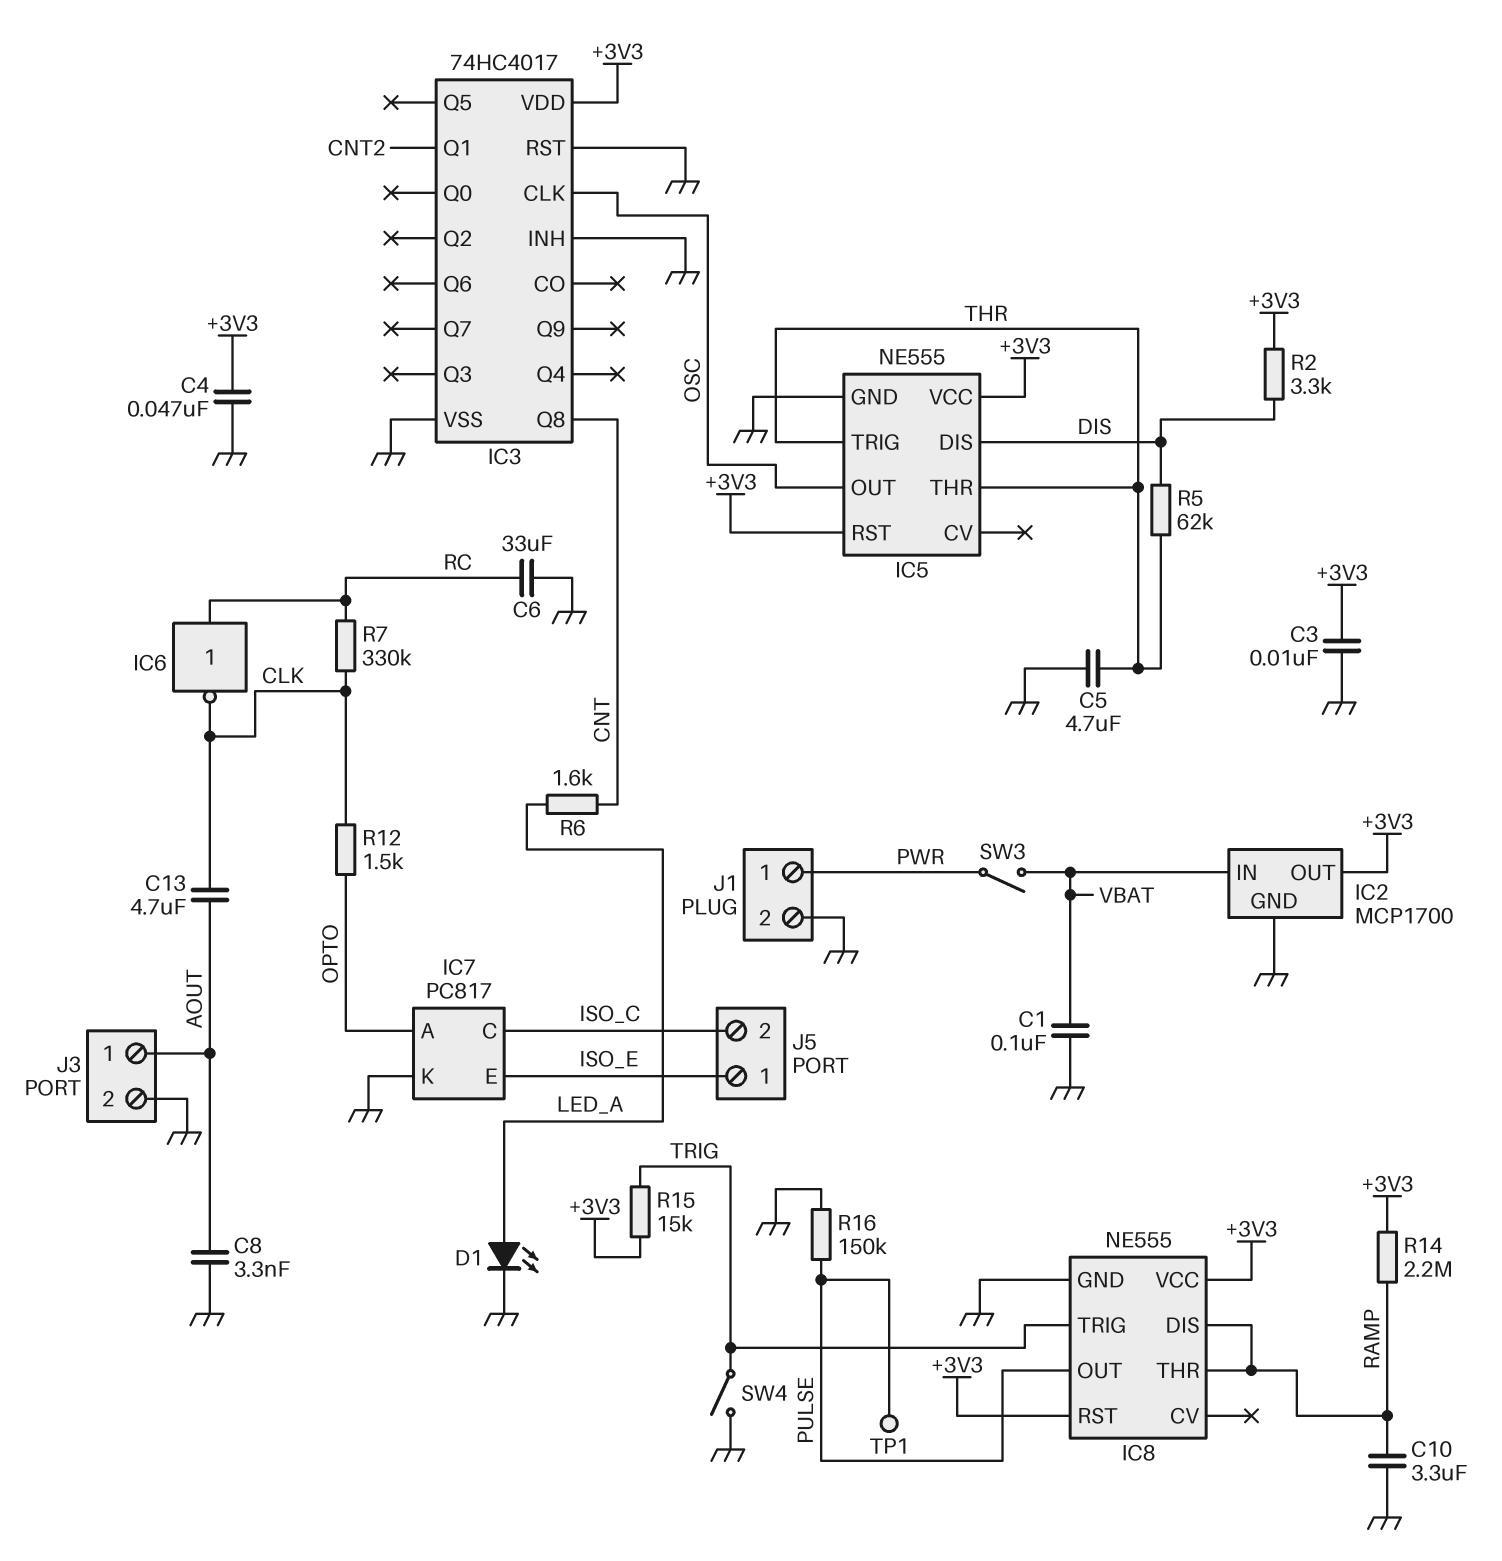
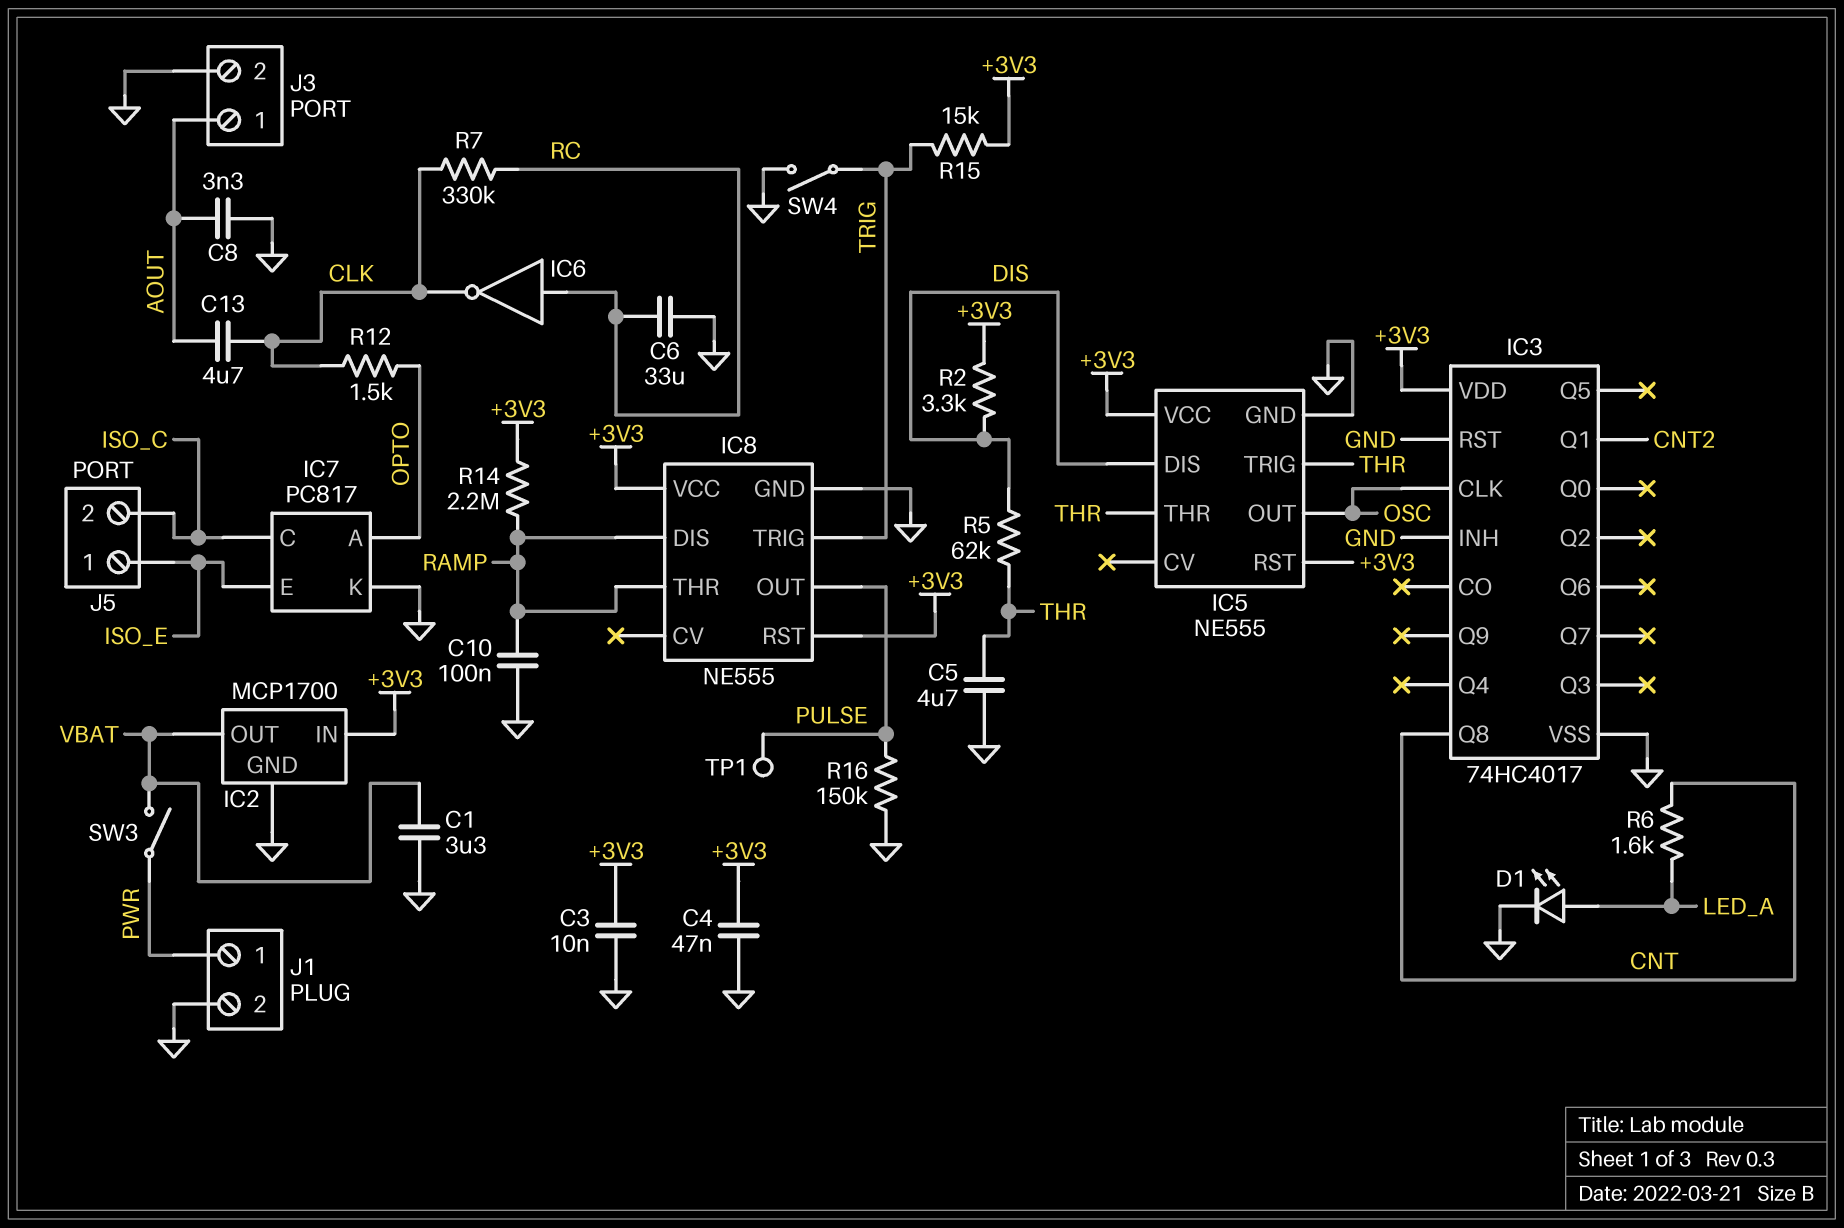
C1: 100nF (GND, VBAT) -> 3.3uF (GND, VBAT)
C10: 3.3uF (GND, RAMP) -> 100nF (GND, RAMP)
IC2 pin IN: VBAT -> +3V3
IC2 pin OUT: +3V3 -> VBAT

